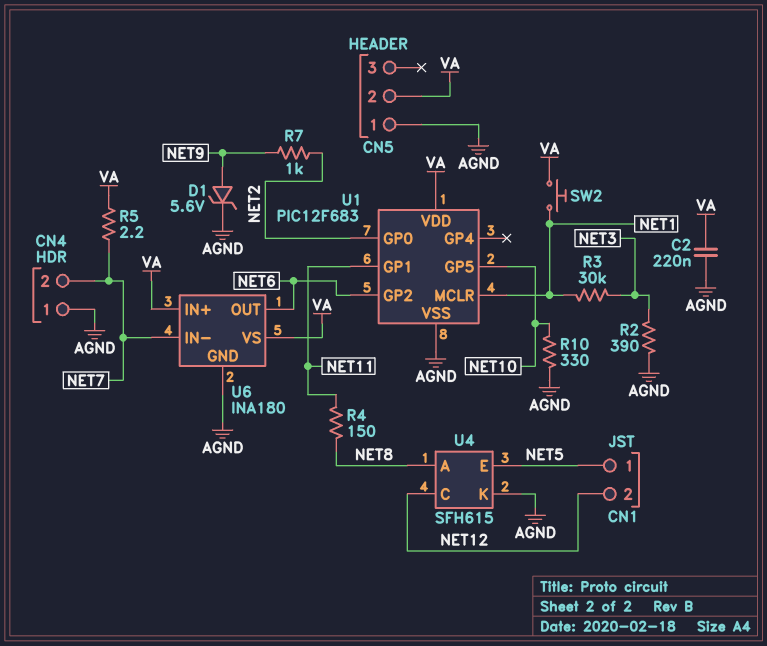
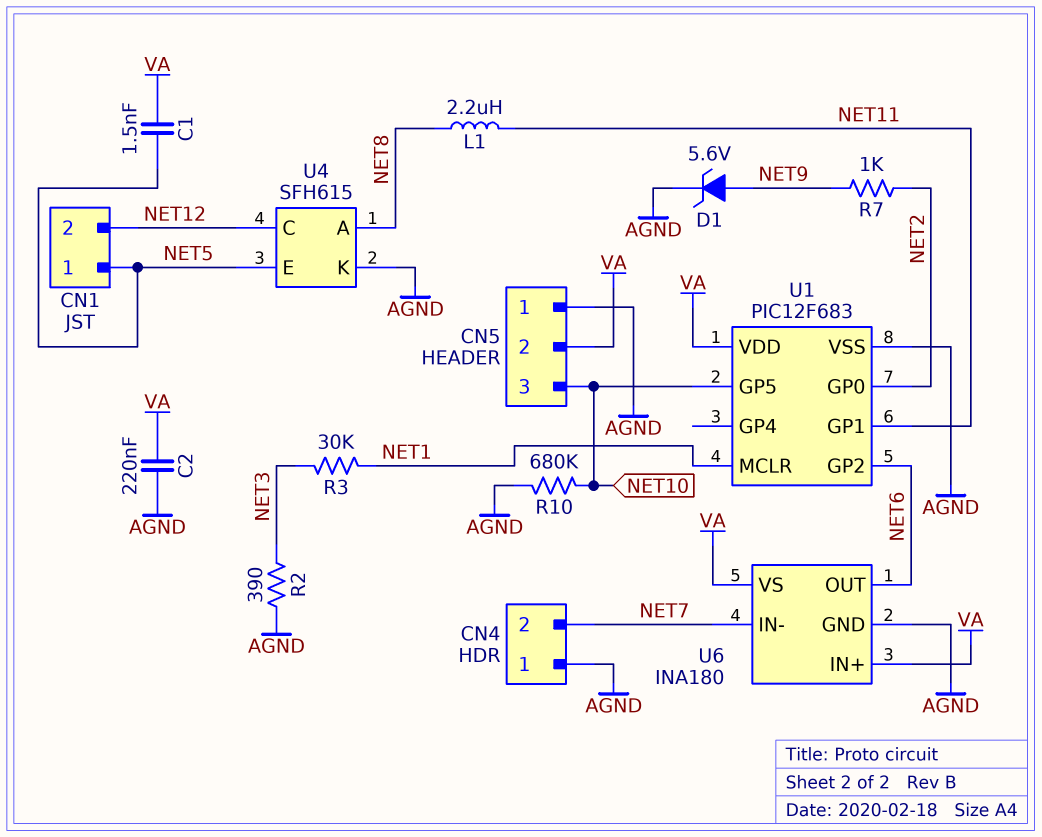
C1: none -> 1.5nF (NET5, VA)
CN5 pin 3: none -> NET10
L1: none -> 2.2uH (NET8, NET11)
R4: 150 (NET8, NET11) -> none
R5: 2.2 (NET7, VA) -> none
R10: 330 (AGND, NET10) -> 680k (AGND, NET10)
SW2: button (NET1, VA) -> none

